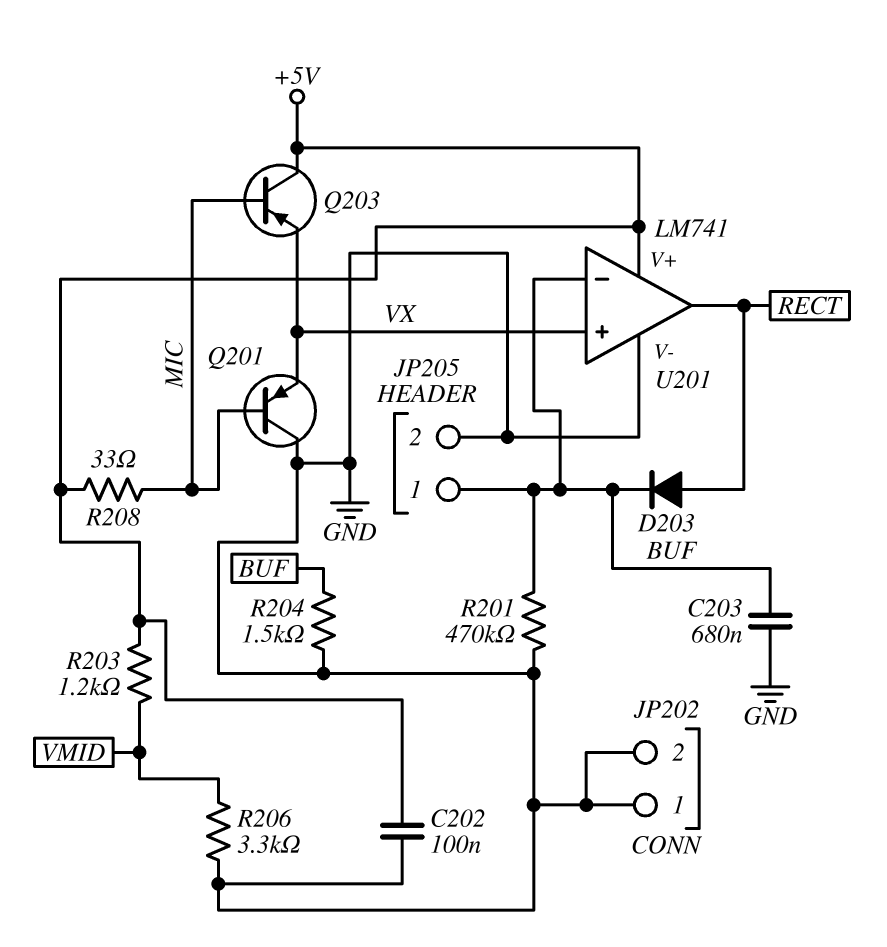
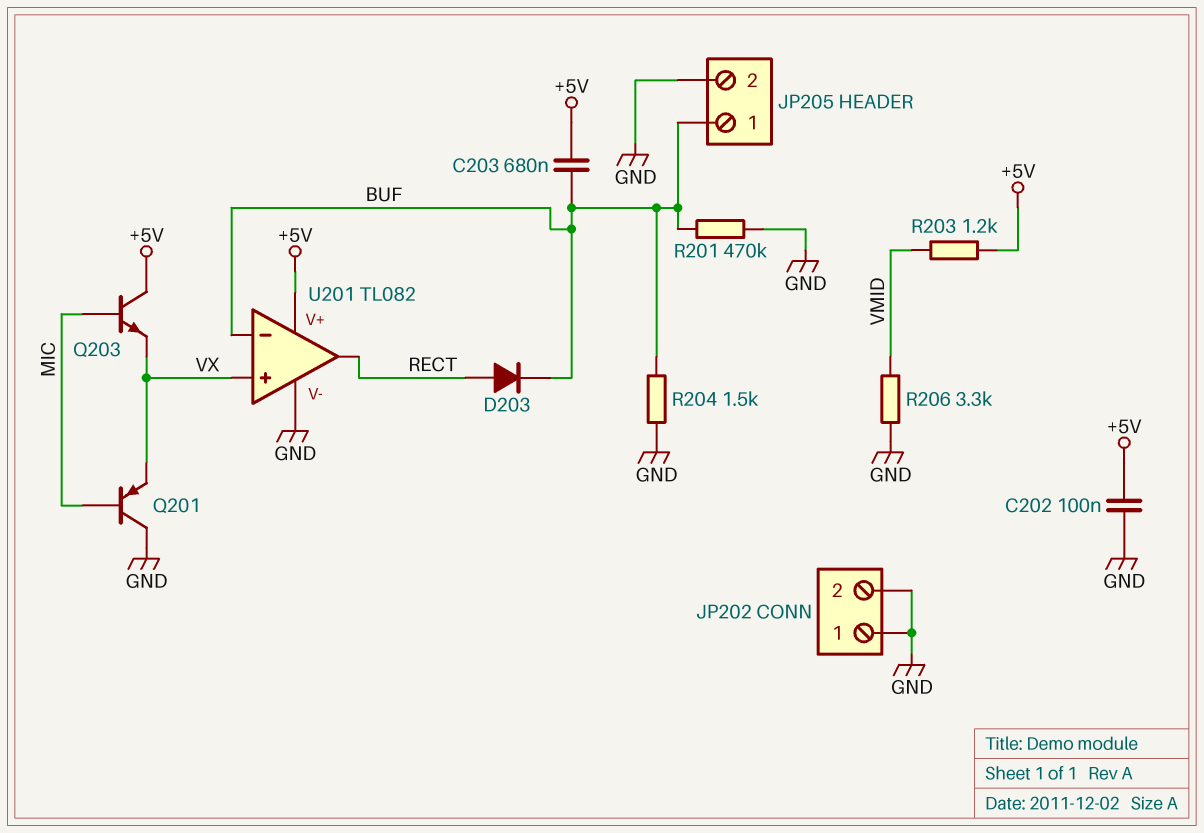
C203: 680nF (BUF, GND) -> 680nF (+5V, BUF)
Q203: PNP (B MIC, C +5V, E VX) -> NPN (B MIC, C +5V, E VX)
R208: 33 (+5V, MIC) -> none
U201: LM741 -> TL082

